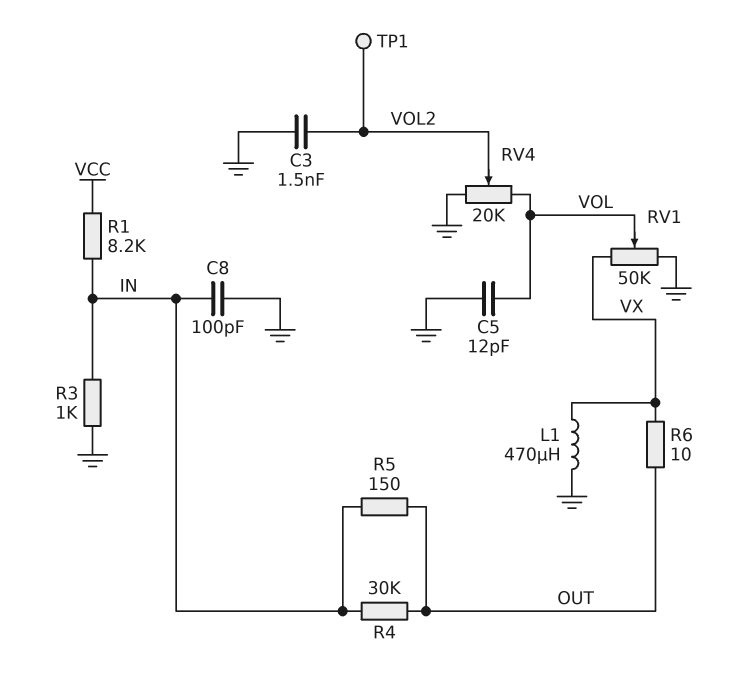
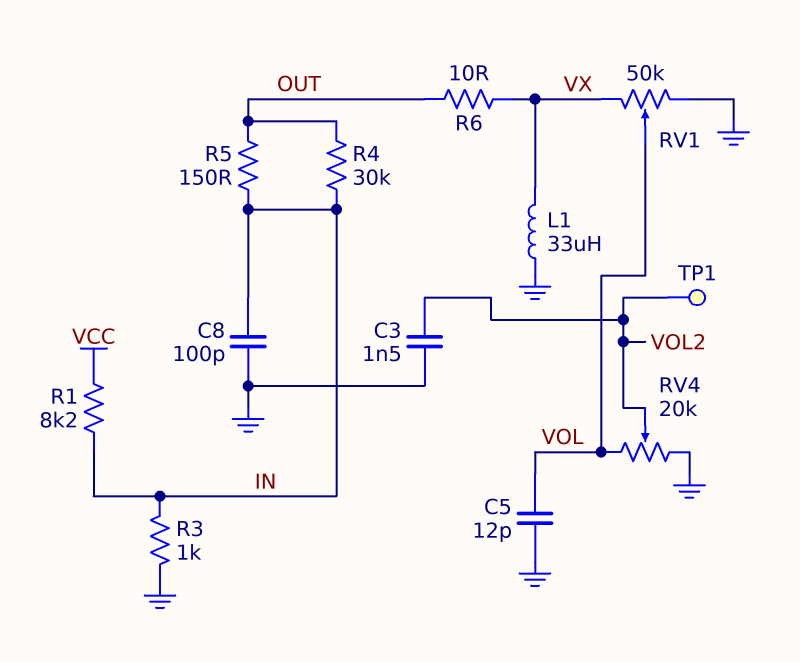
L1: 470uH (GND, VX) -> 33uH (GND, VX)

